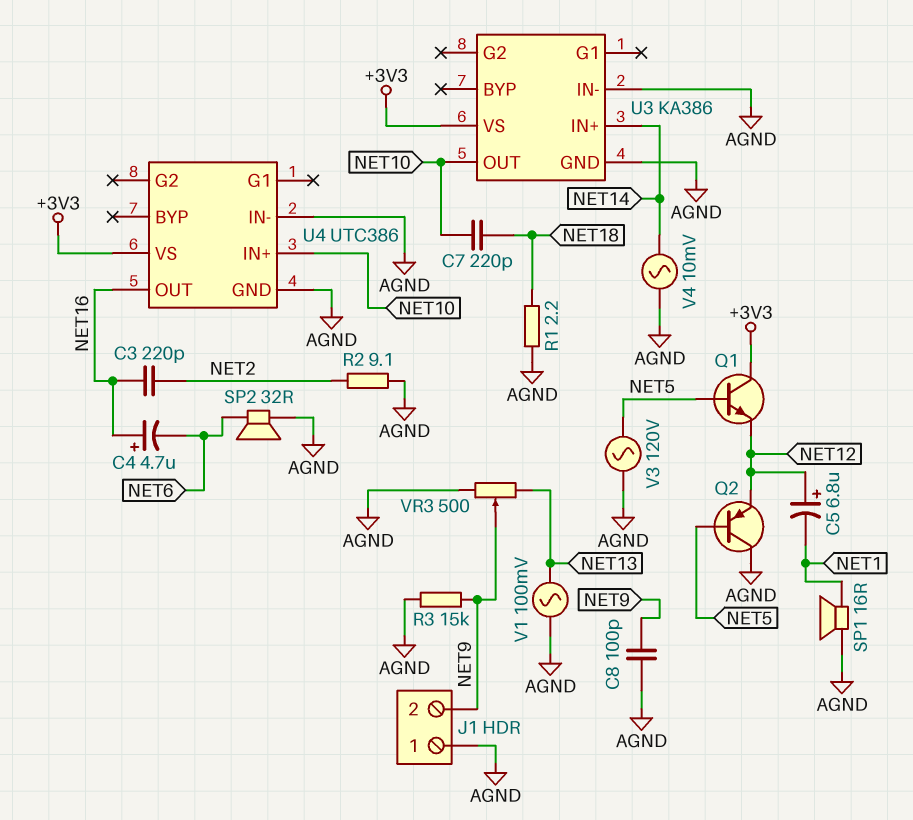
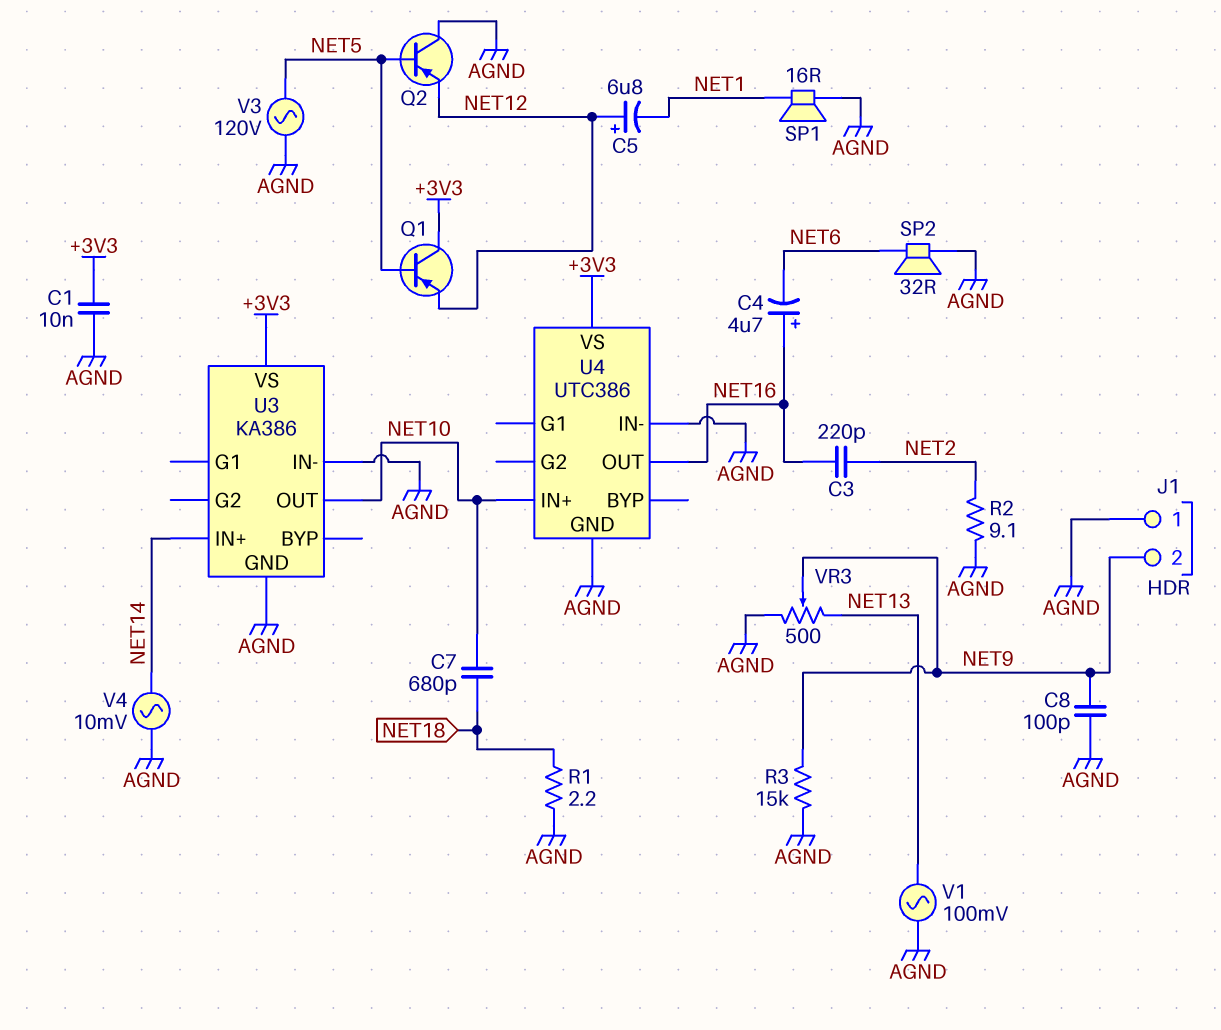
C1: none -> 10nF (+3V3, AGND)
C7: 220pF (NET10, NET18) -> 680pF (NET10, NET18)
Q1: NPN (B NET5, C +3V3, E NET12) -> PNP (B NET5, C +3V3, E NET12)

